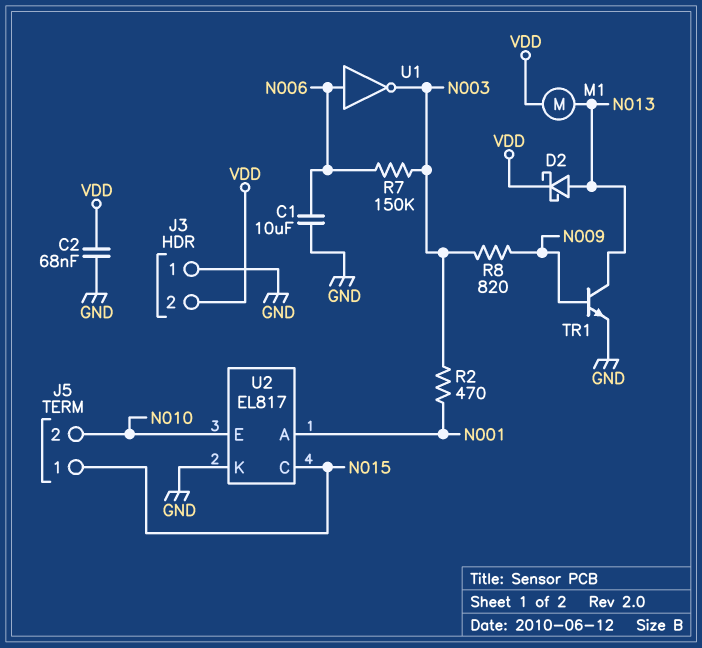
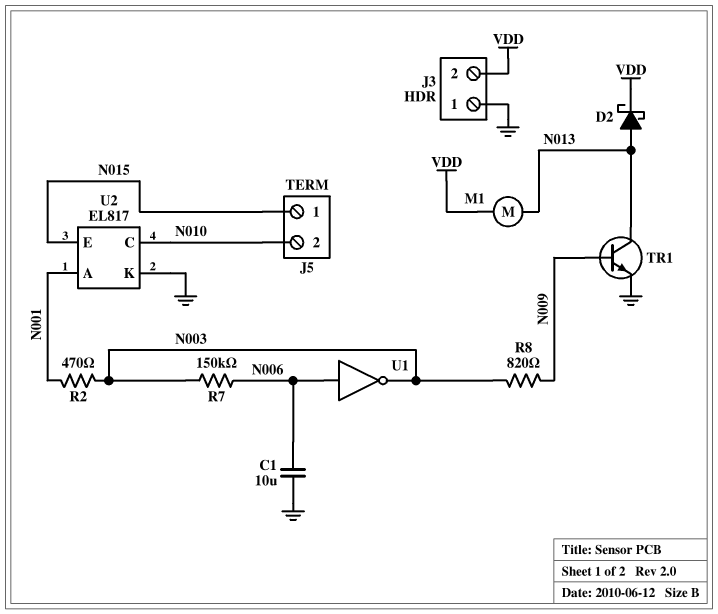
C2: 68nF (GND, VDD) -> none
U2 pin C: N015 -> N010
U2 pin E: N010 -> N015

